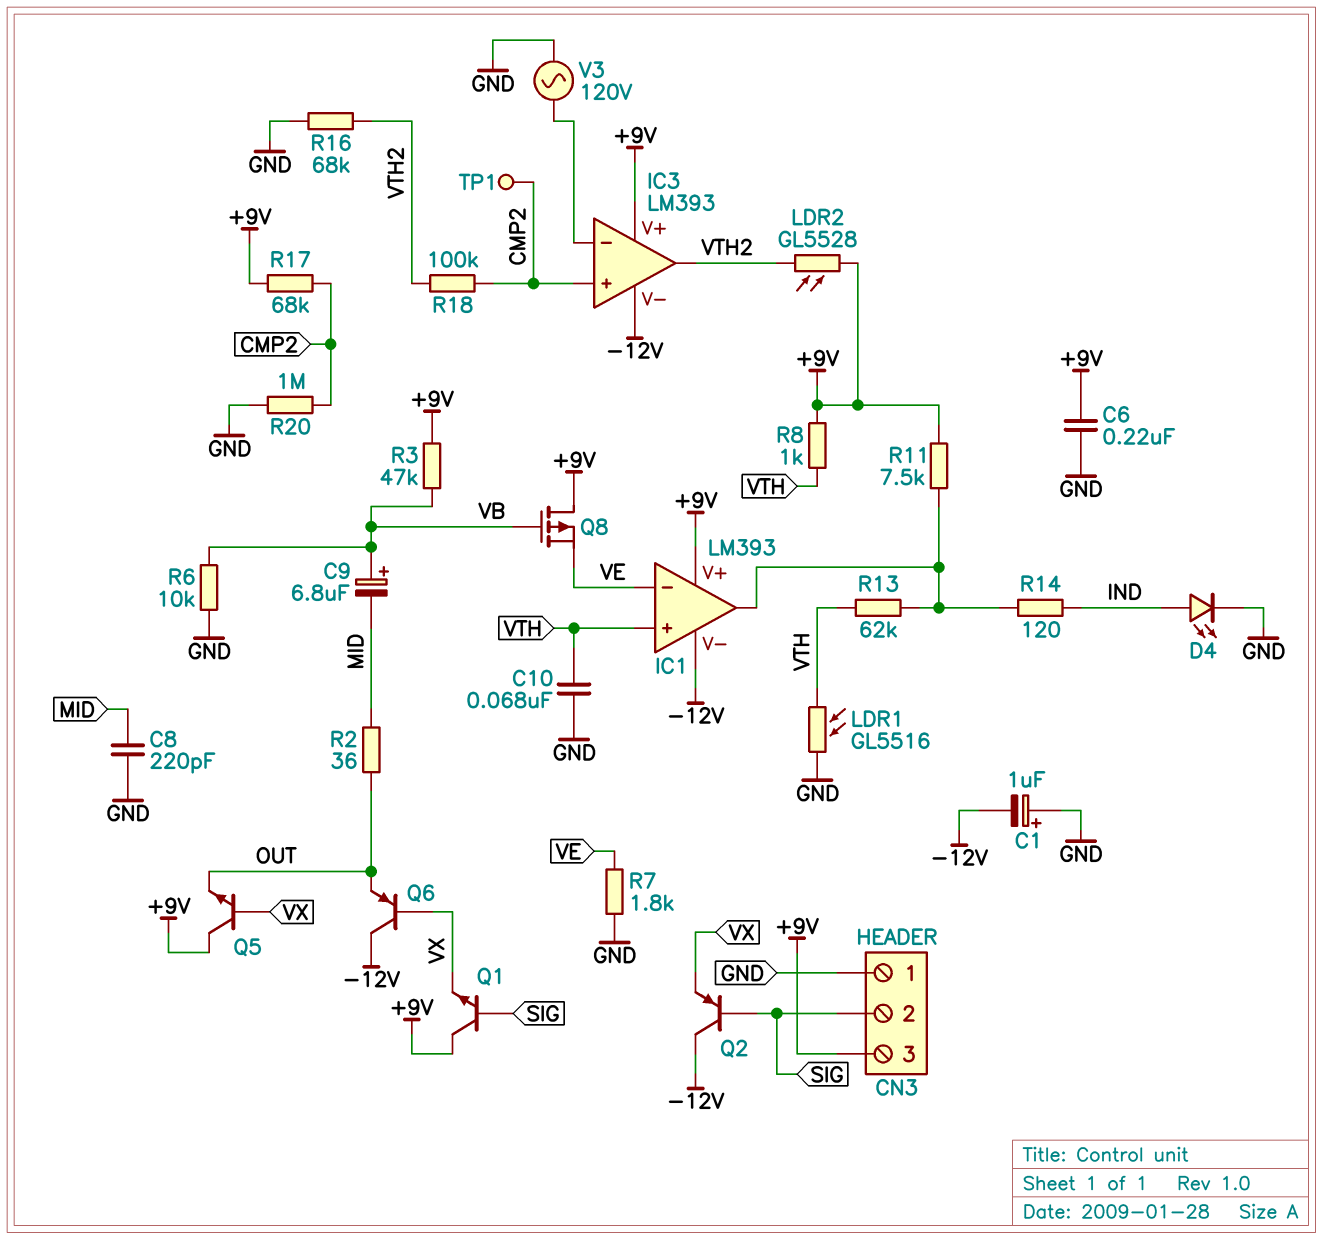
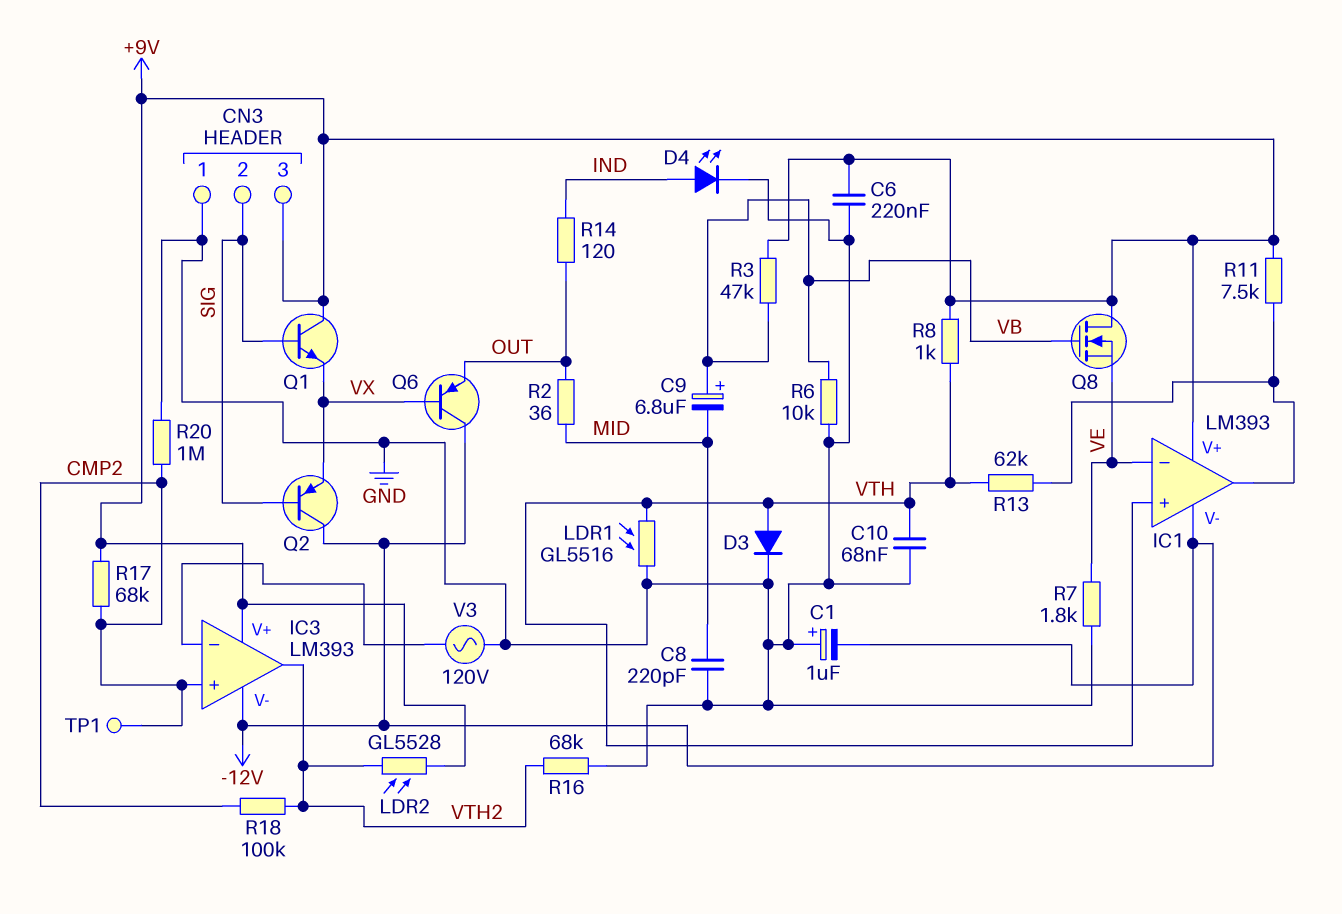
D3: none -> diode (A VTH, K GND)
Q5: NPN (B VX, C +9V, E OUT) -> none
Q8: PMOS (G VB, D +9V, S VE) -> NMOS (G VB, D +9V, S VE)
R14: 120 (IC1/out, IND) -> 120 (IND, OUT)

